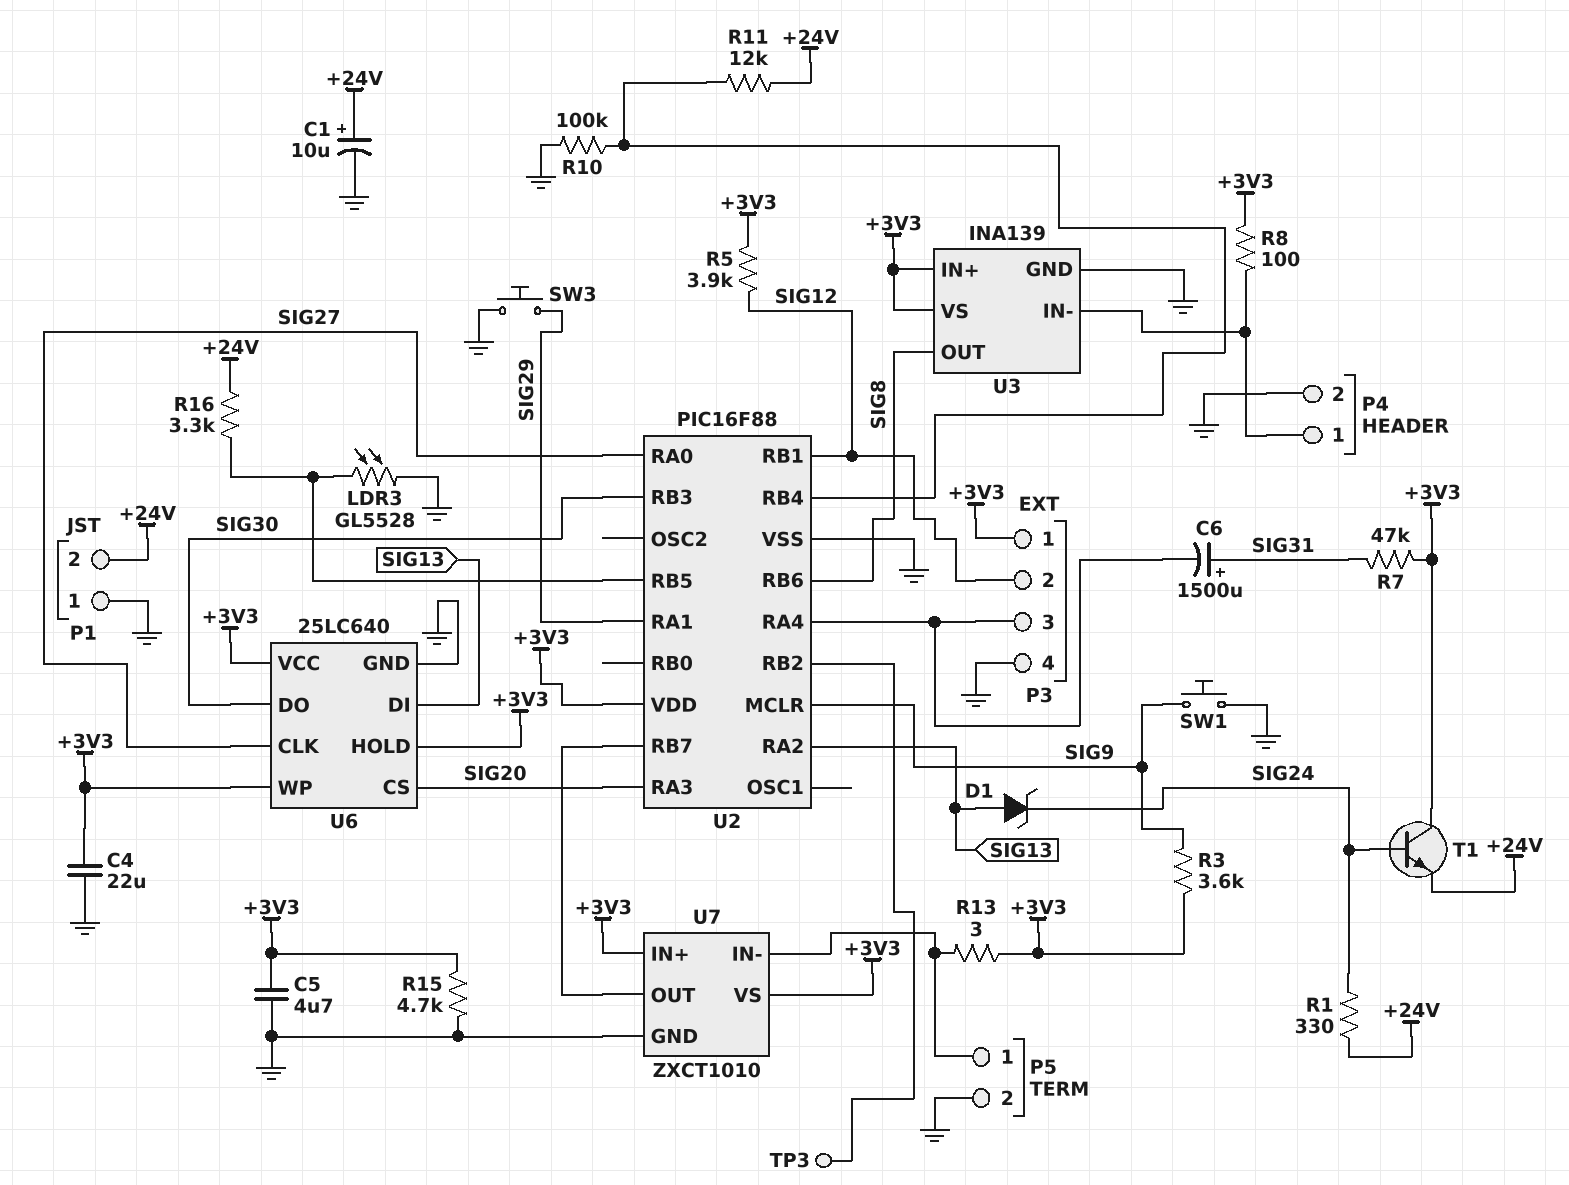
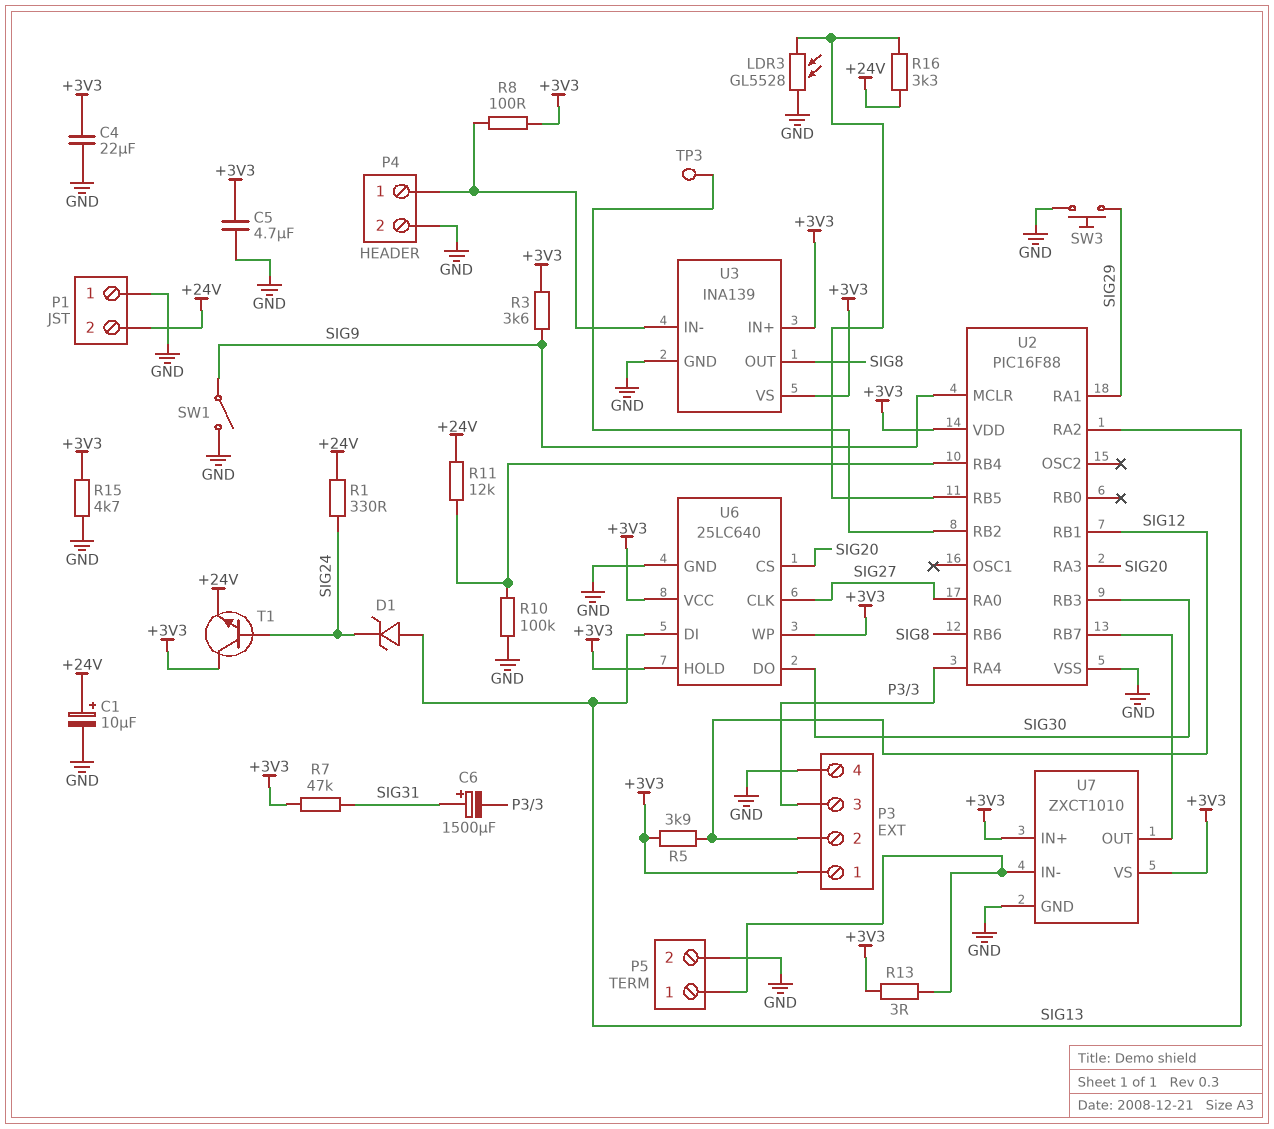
SW1: button (GND, SIG9) -> switch (GND, SIG9)

